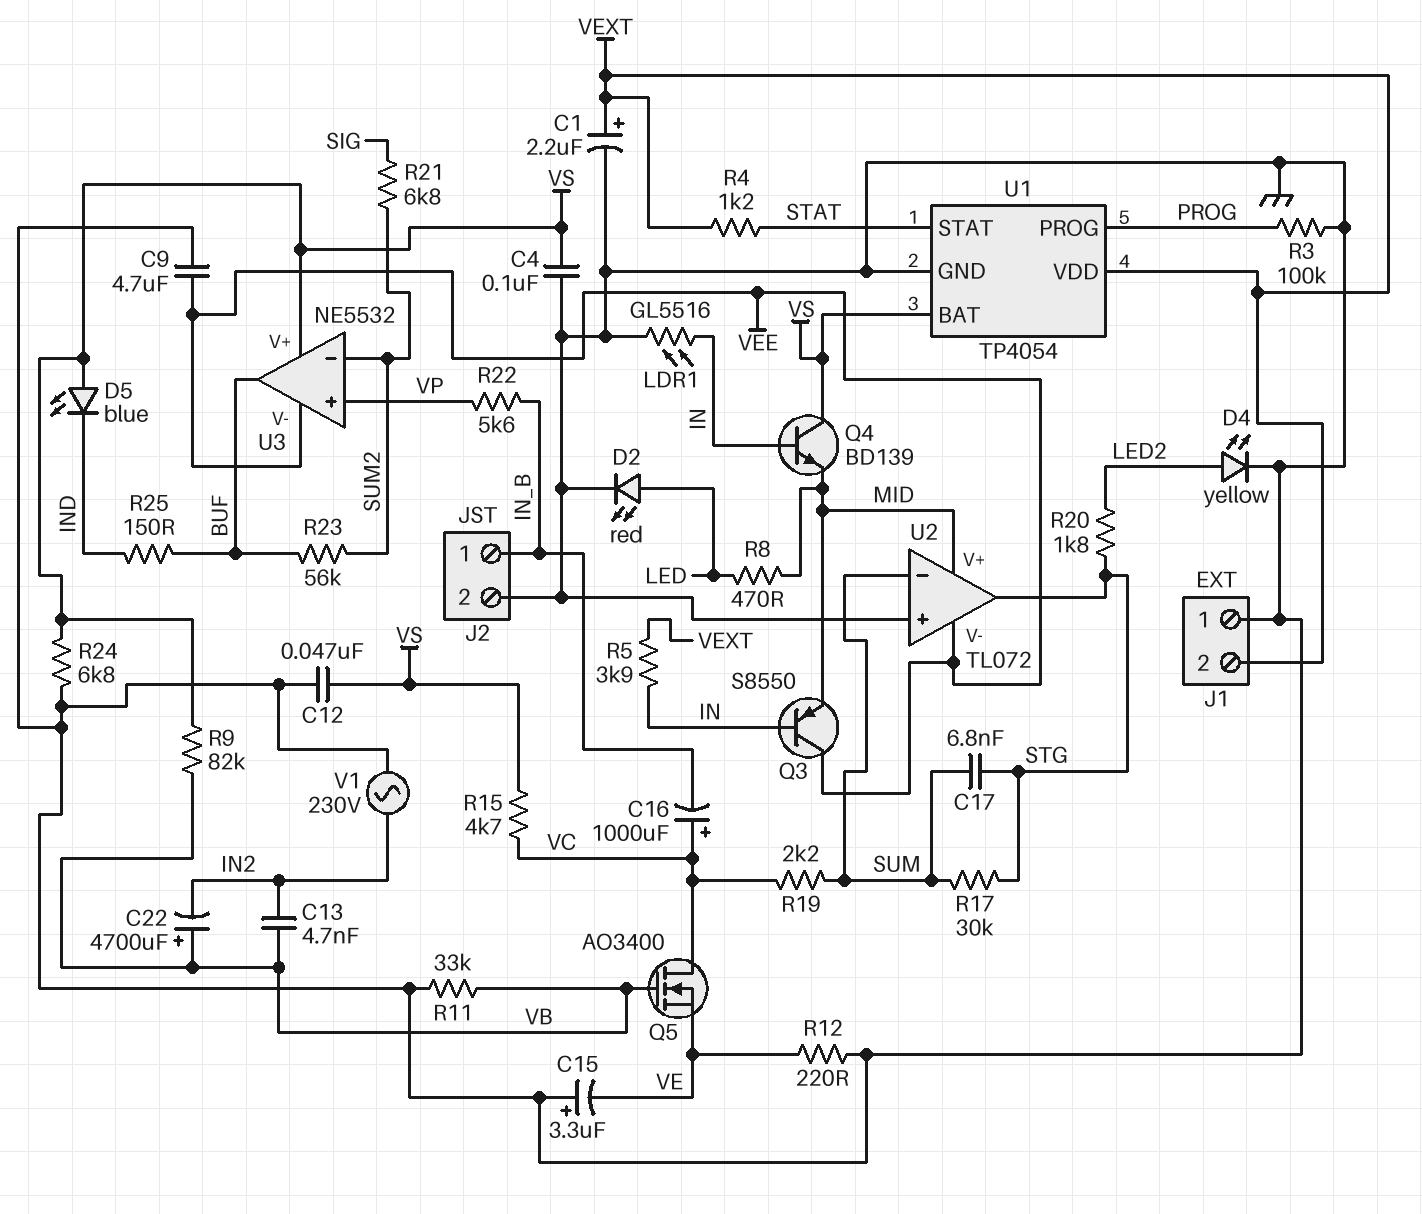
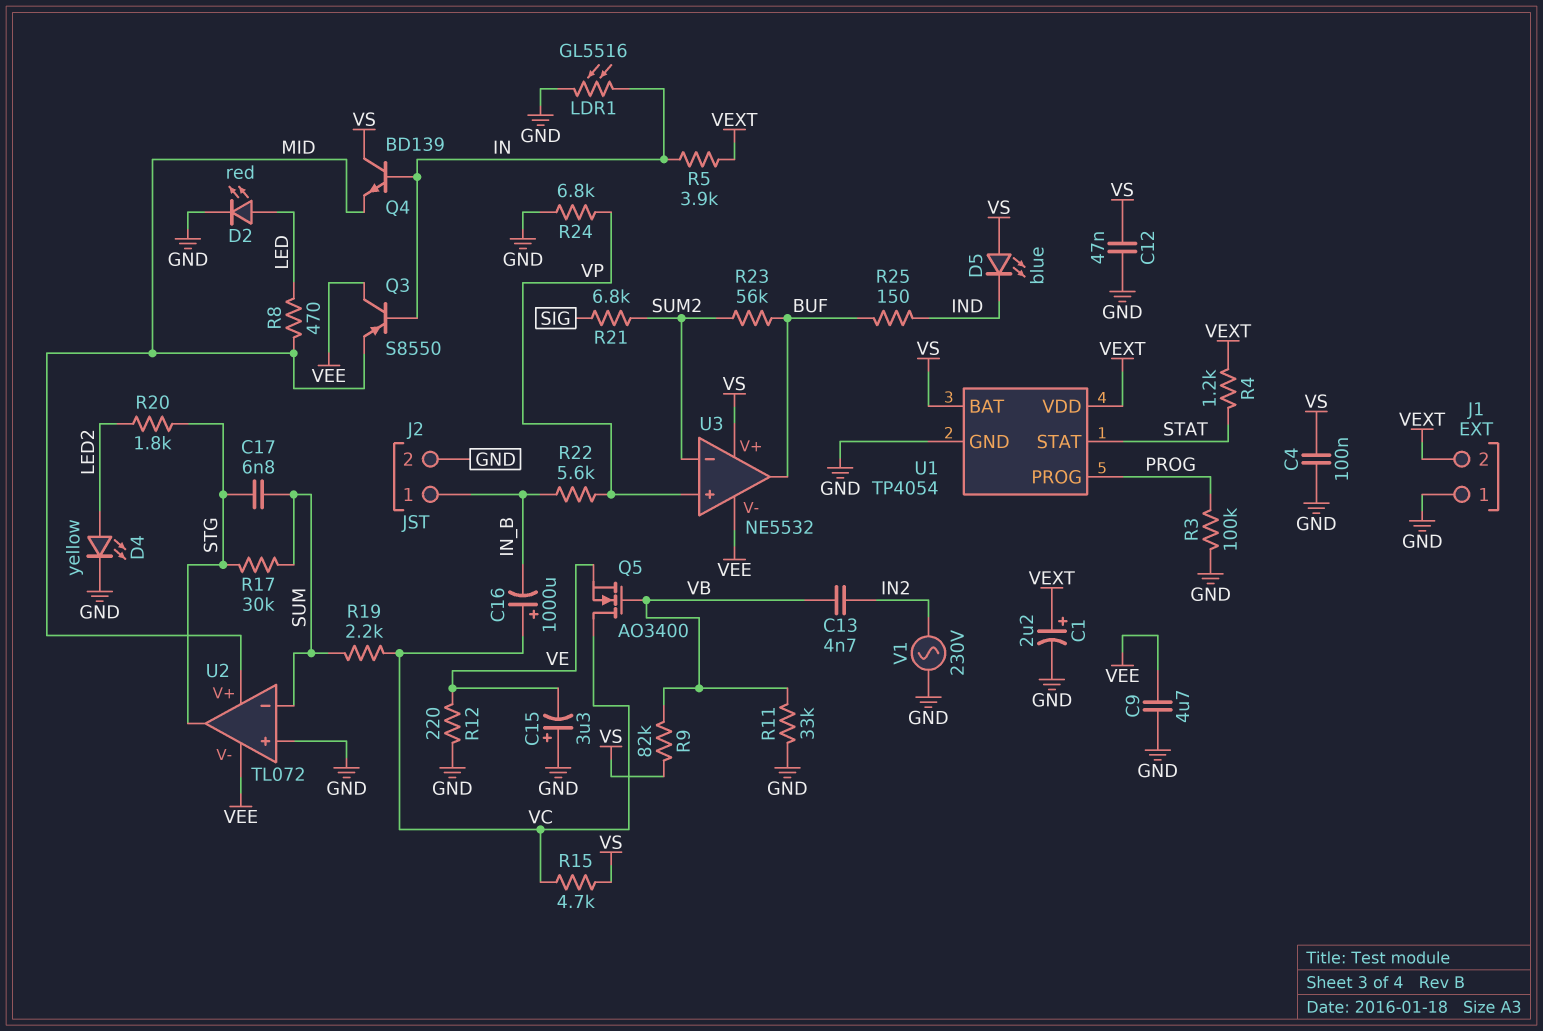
C22: 4700uF (plus VB, minus IN2) -> none
R24: 6.8k (GND, VS) -> 6.8k (GND, VP)

